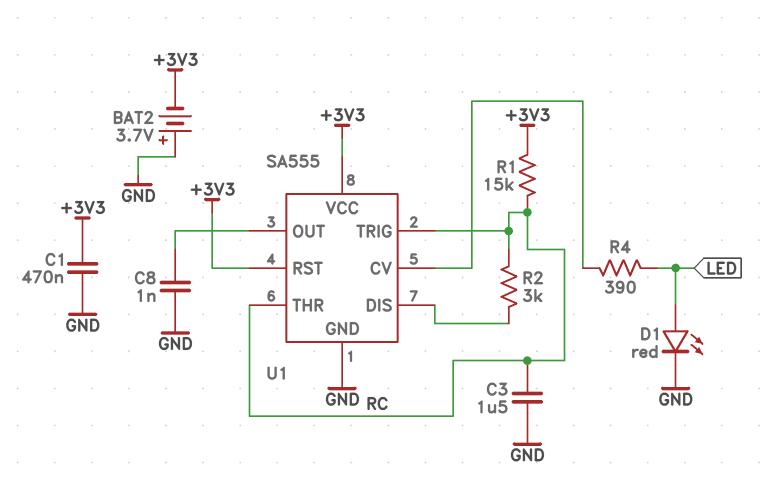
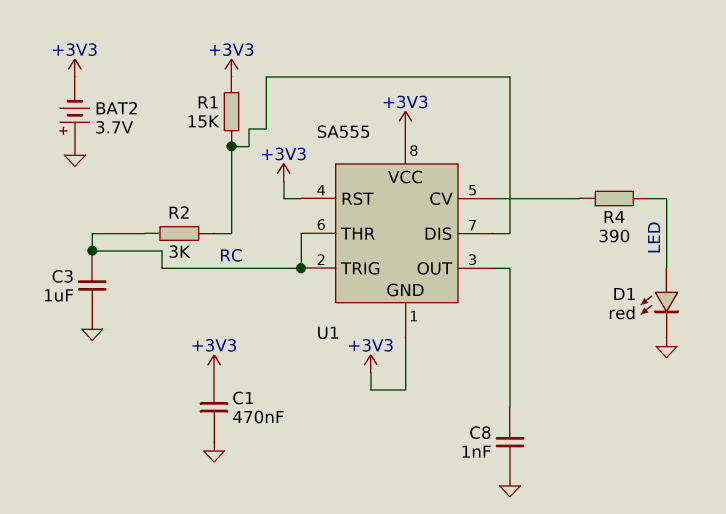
C3: 1.5uF (GND, RC) -> 1uF (GND, RC)
R1: 15k (+3V3, RC) -> 15k (+3V3, U1/DIS)
U1 pin GND: GND -> +3V3

